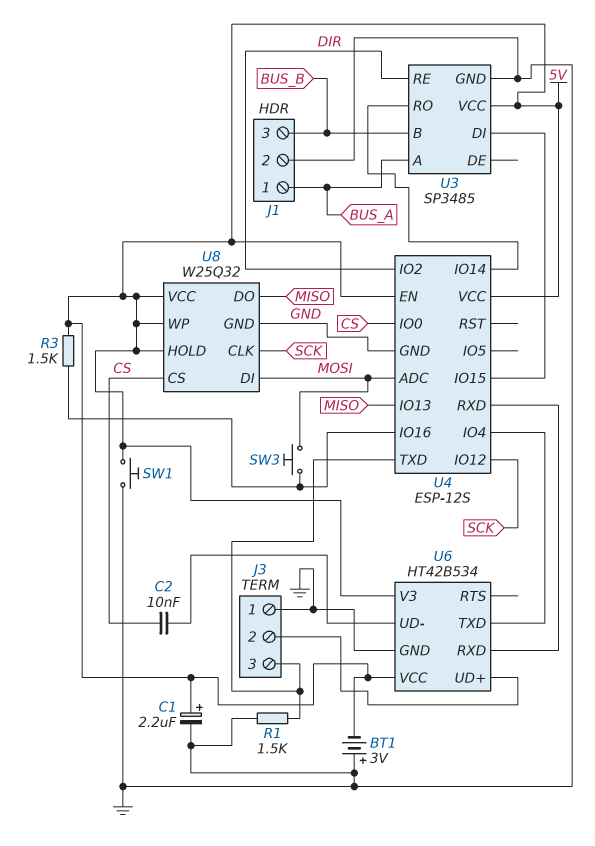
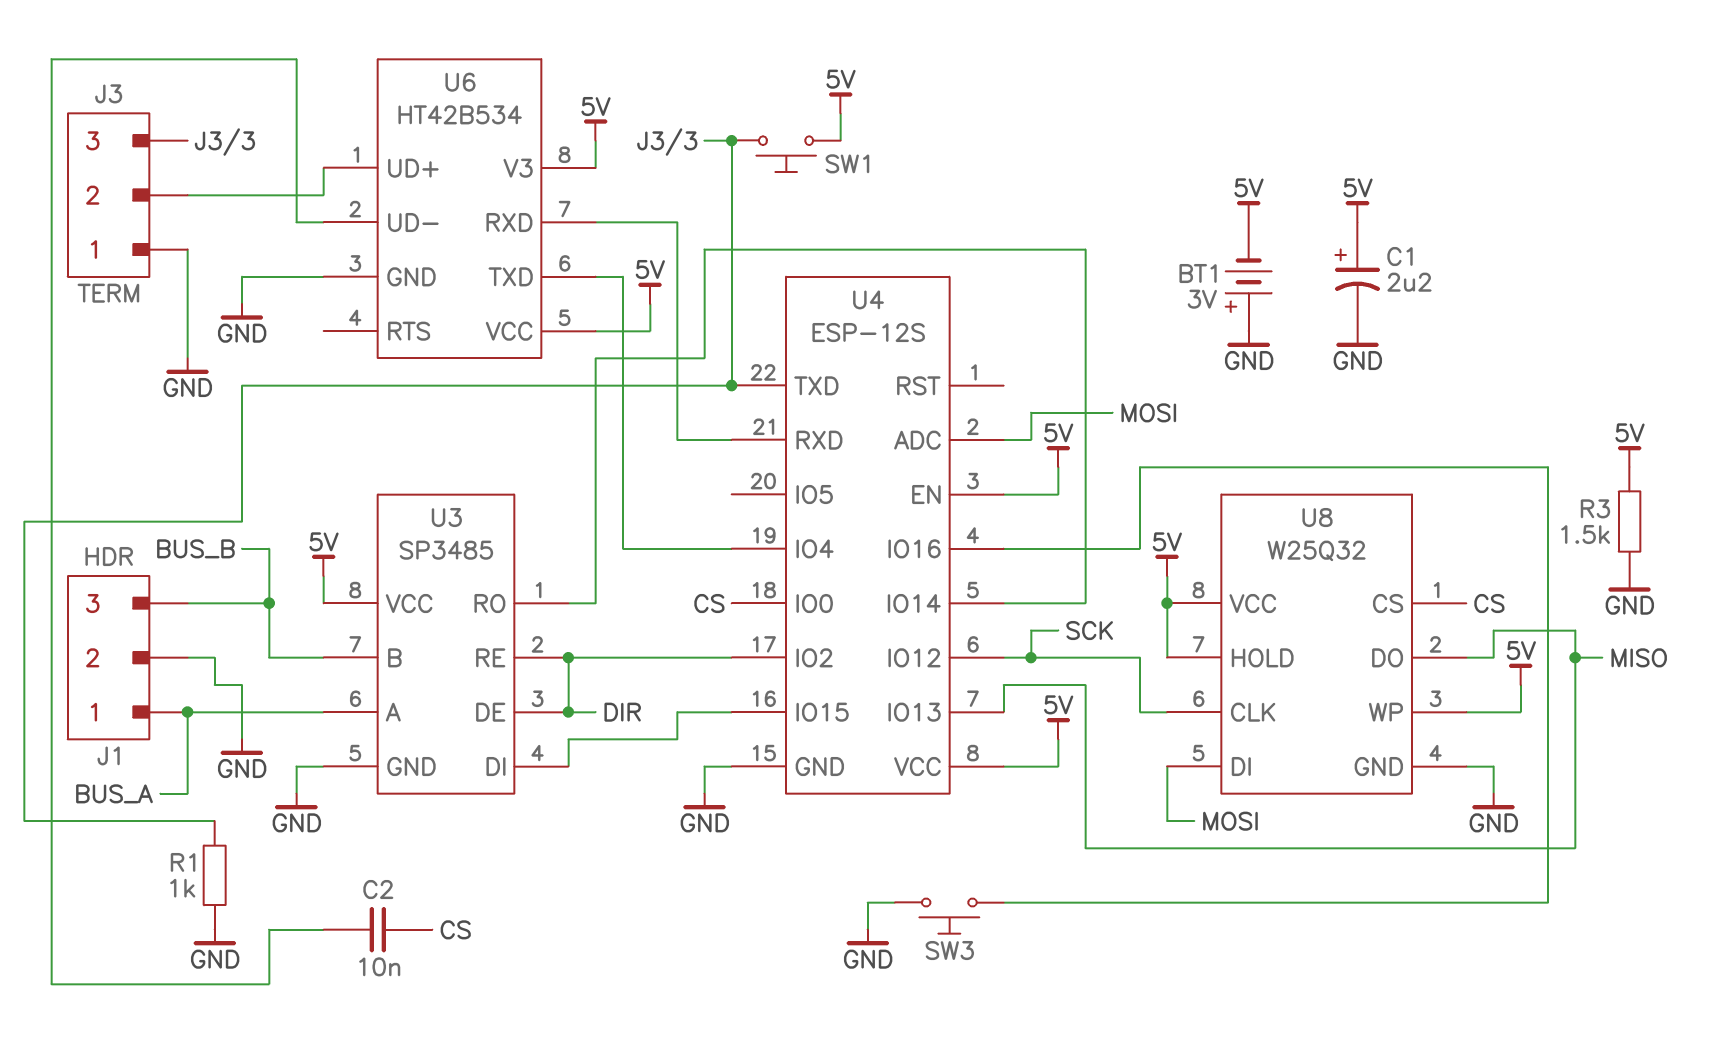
R1: 1.5k (GND, J3/3) -> 1k (GND, J3/3)
R3: 1.5k (5V, U4/IO16) -> 1.5k (5V, GND)
SW1: button (5V, GND) -> button (5V, J3/3)
SW3: button (MOSI, U4/IO16) -> button (GND, U4/IO16)
U3 pin DE: none -> DIR

